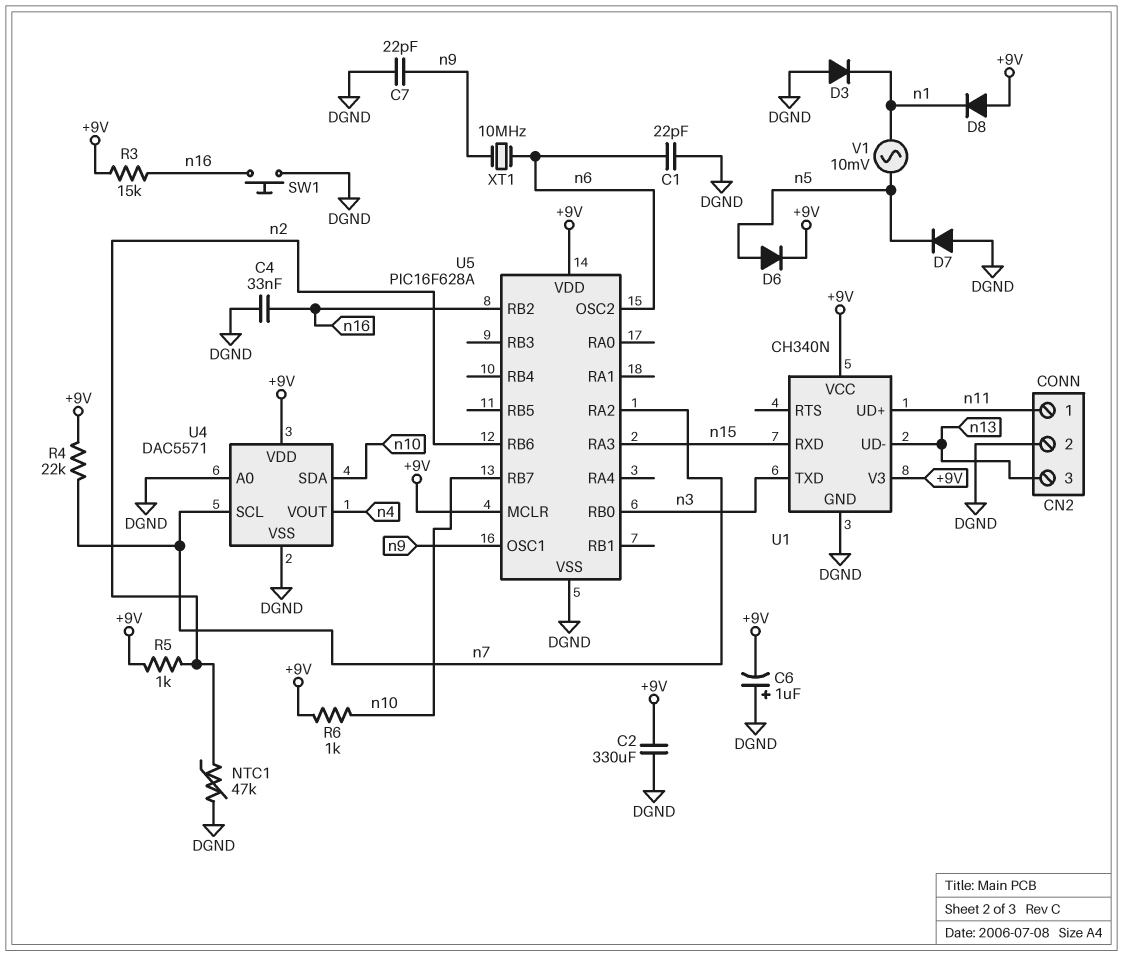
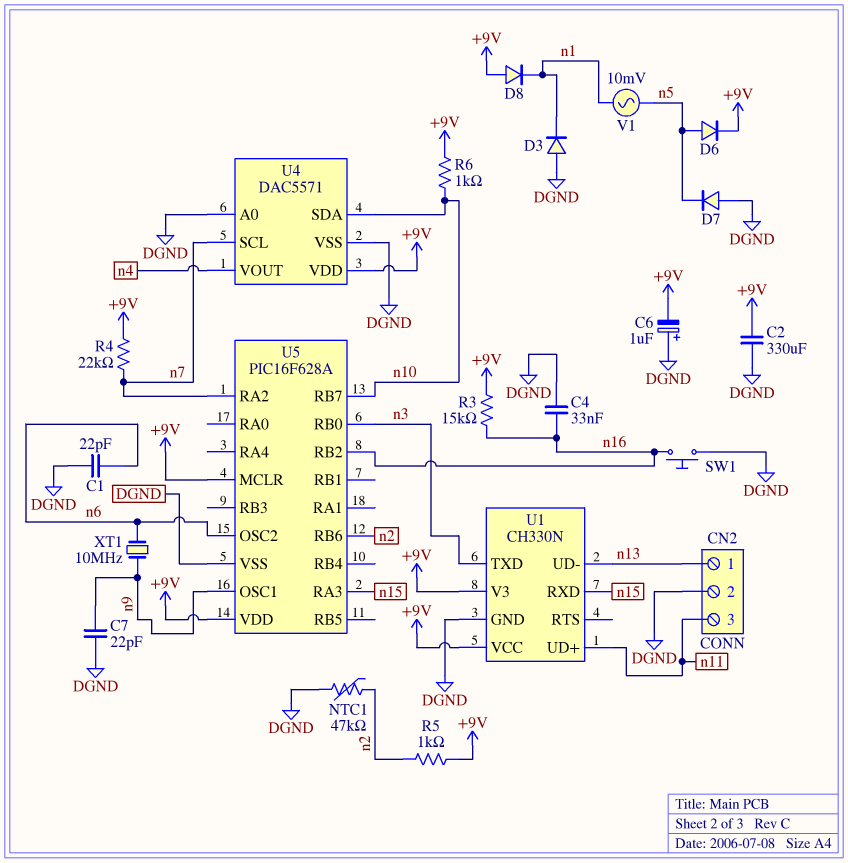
CN2 pin 1: n11 -> n13
CN2 pin 3: n13 -> n11
U1: CH340N -> CH330N

